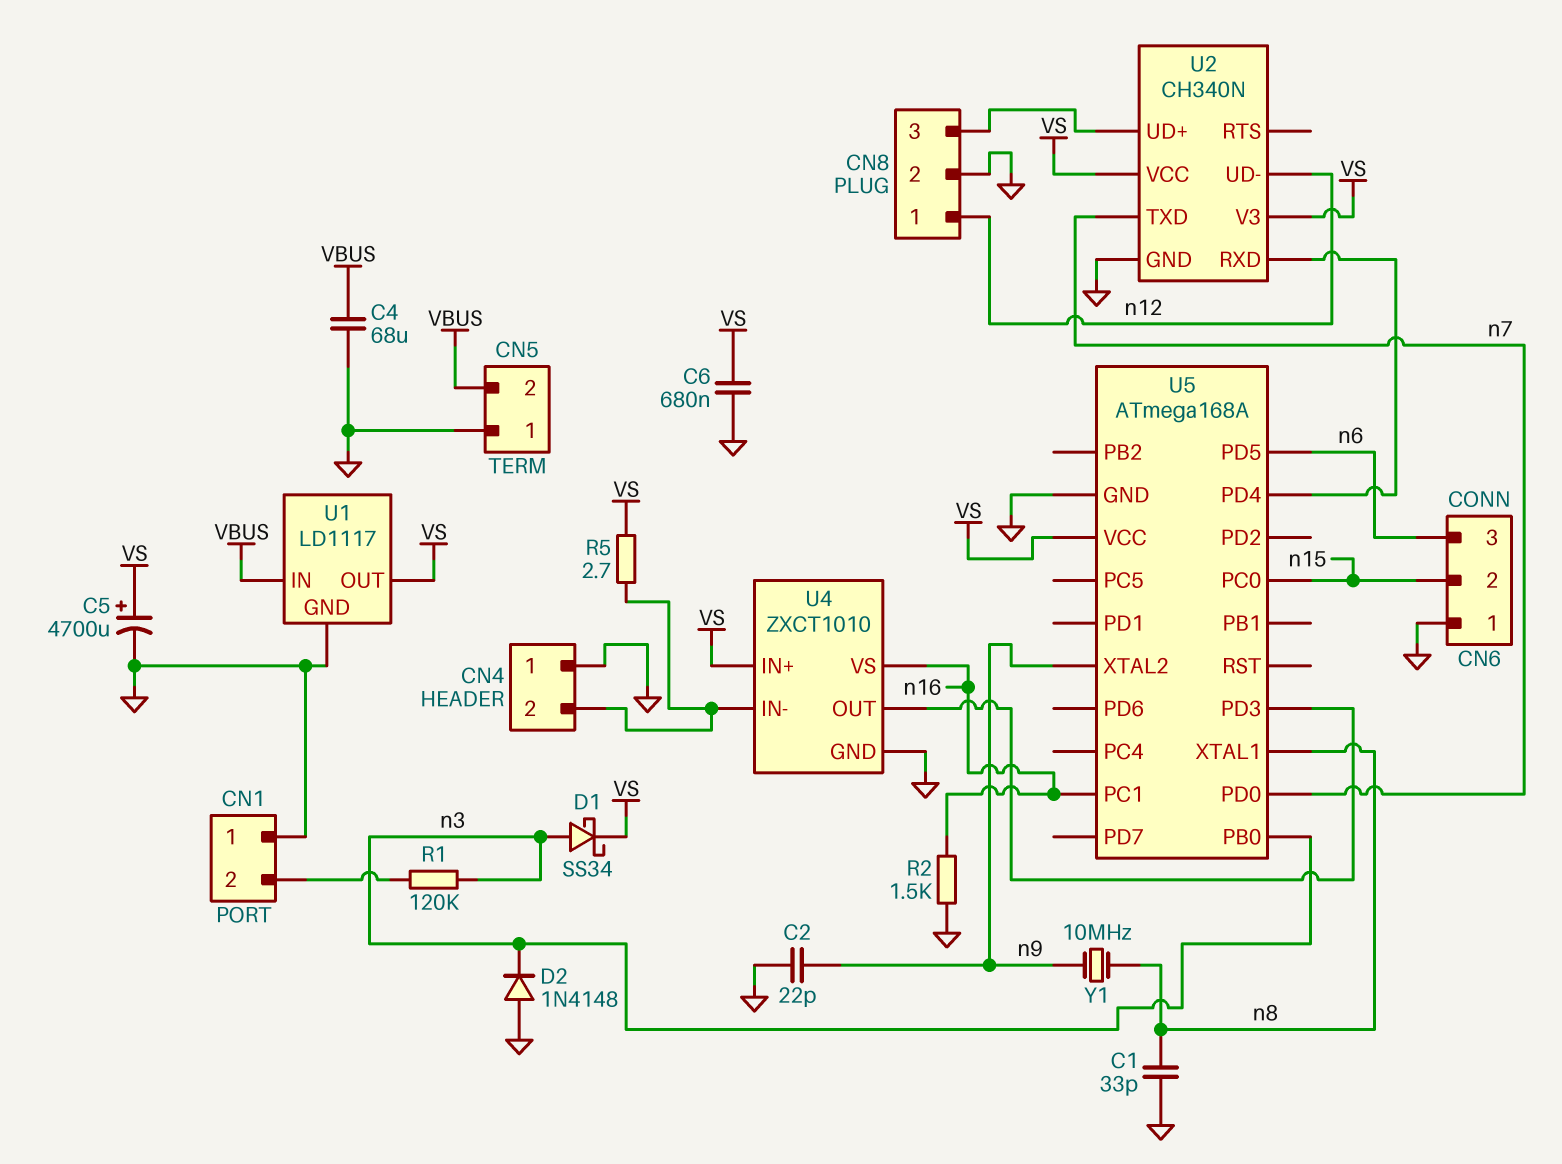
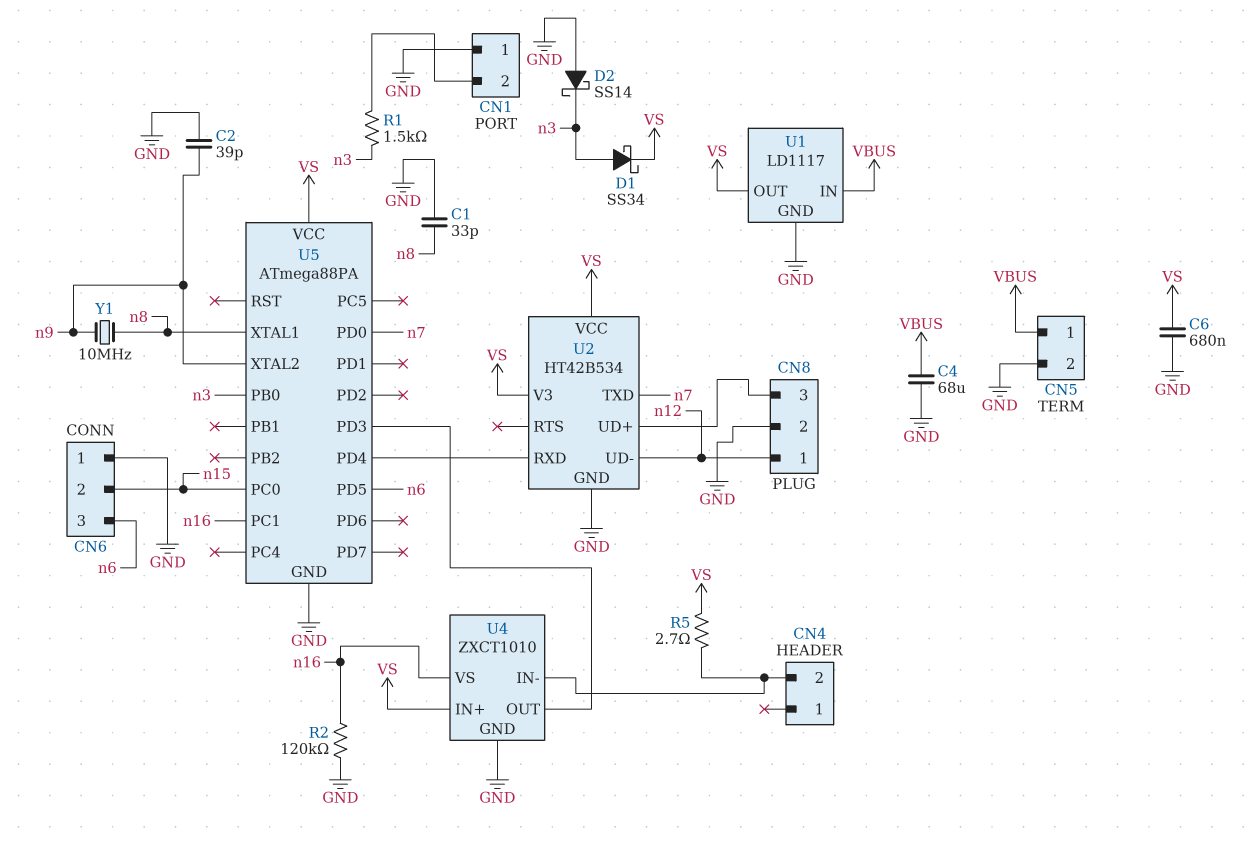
C2: 22pF (GND, n9) -> 39pF (GND, n9)
C5: 4700uF (plus VS, minus GND) -> none
CN4 pin 1: GND -> none
CN5 pin 1: GND -> VBUS
CN5 pin 2: VBUS -> GND
D2: diode 1N4148 (A GND, K n3) -> schottky SS14 (A GND, K n3)
R1: 120k (CN1/2, n3) -> 1.5k (CN1/2, n3)
R2: 1.5k (GND, n16) -> 120k (GND, n16)
U2: CH340N -> HT42B534
U5: ATmega168A -> ATmega88PA

